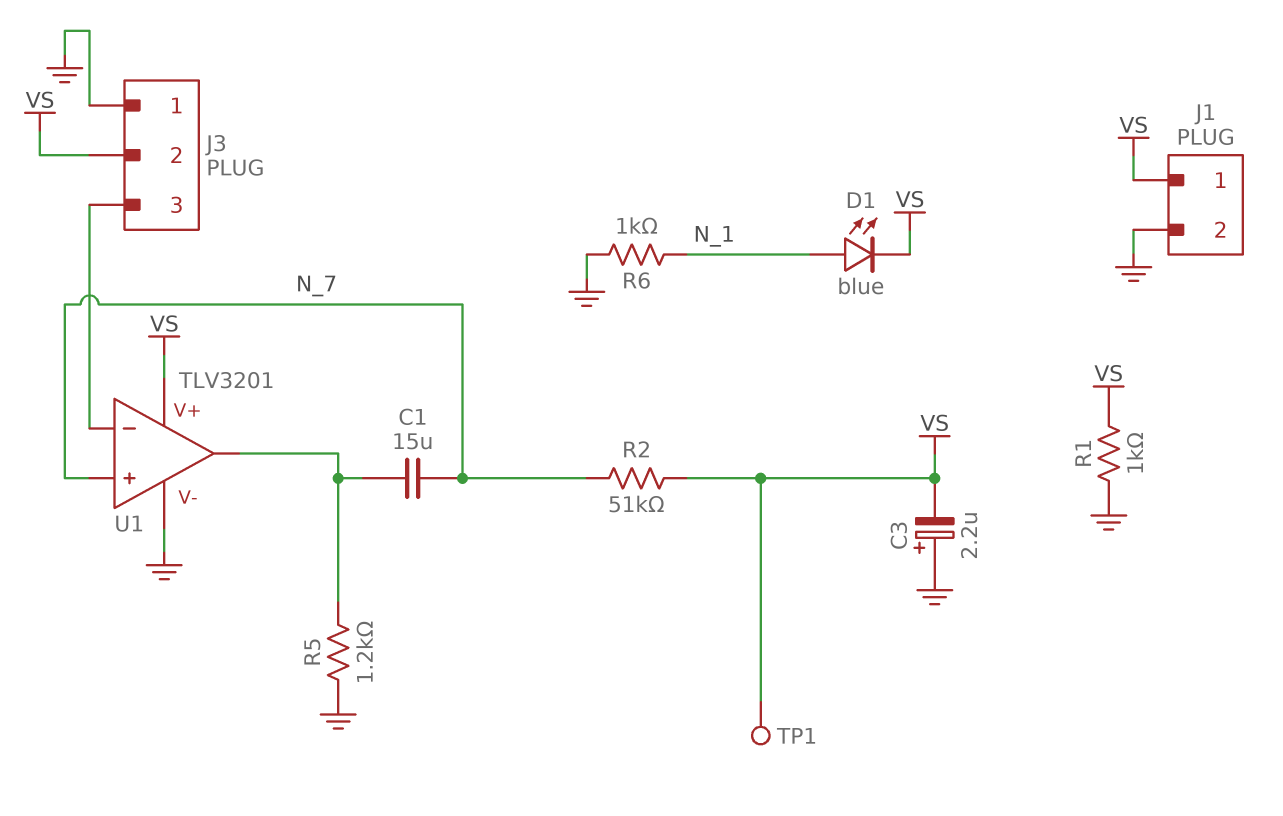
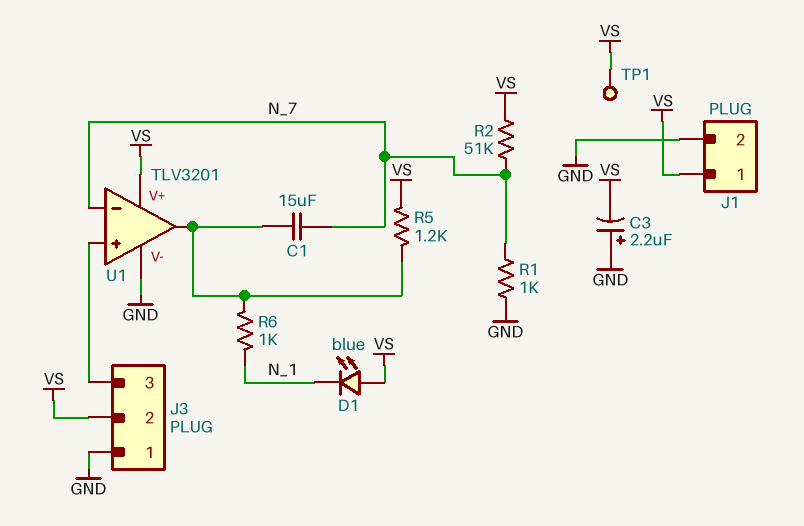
D1: LED blue (A N_1, K VS) -> LED blue (A VS, K N_1)
R1: 1k (GND, VS) -> 1k (GND, N_7)
R5: 1.2k (GND, U1/out) -> 1.2k (U1/out, VS)
R6: 1k (GND, N_1) -> 1k (N_1, U1/out)
U1 pin in+: N_7 -> J3/3
U1 pin in-: J3/3 -> N_7

